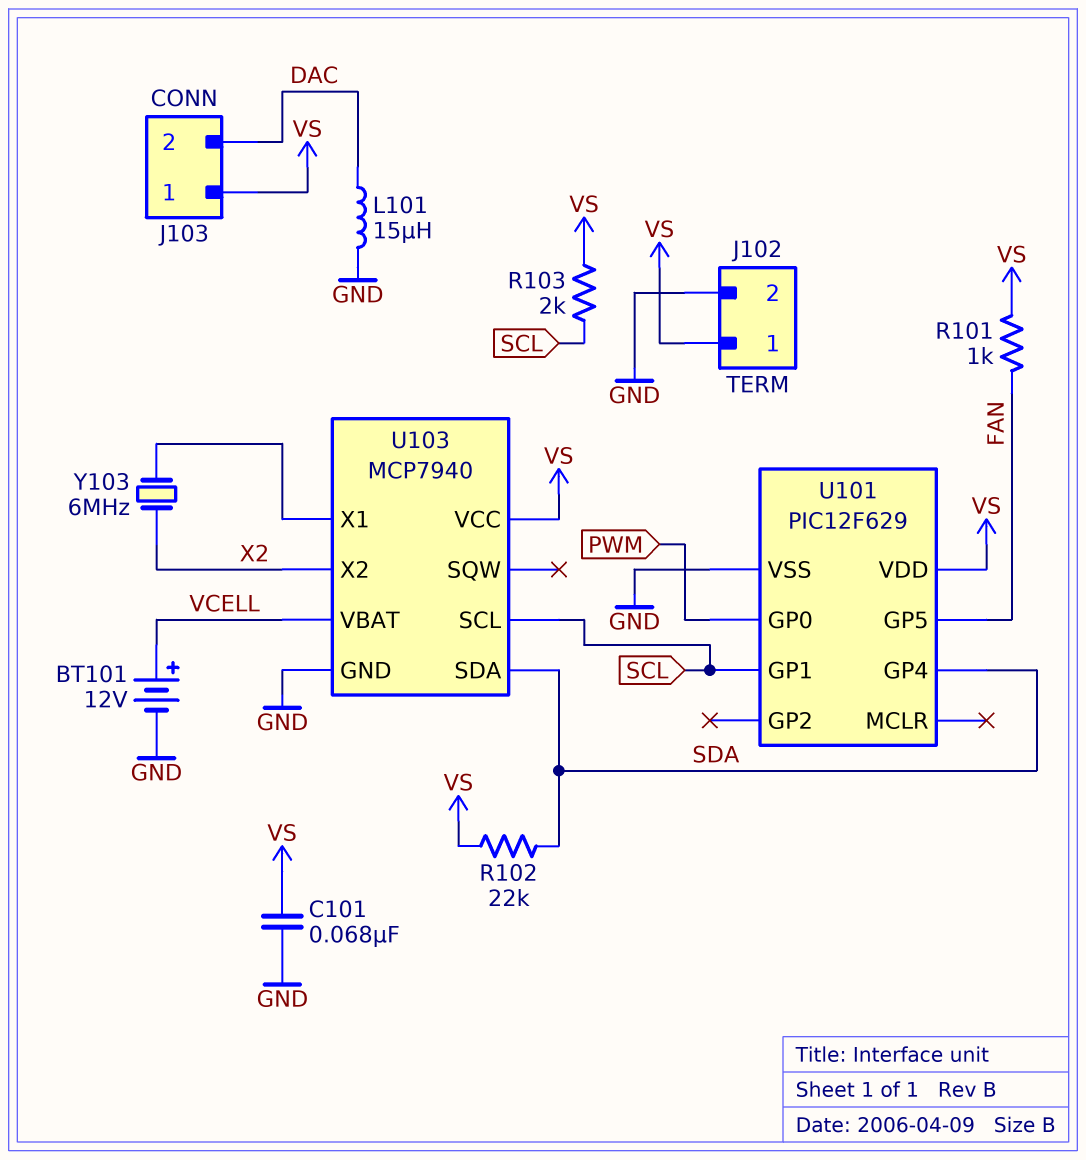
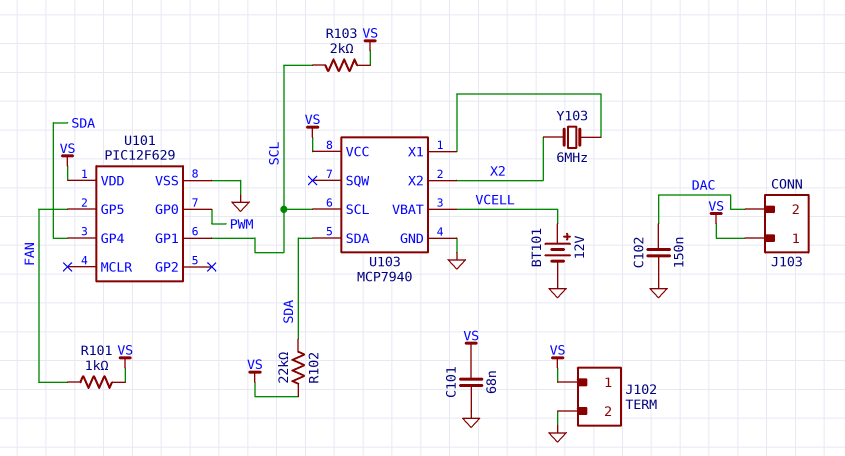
C102: none -> 150nF (DAC, GND)
L101: 15uH (DAC, GND) -> none

